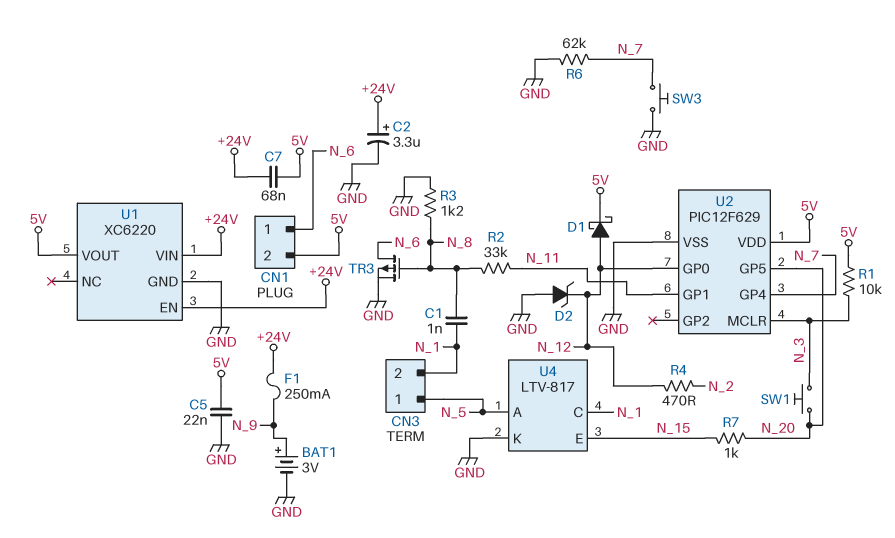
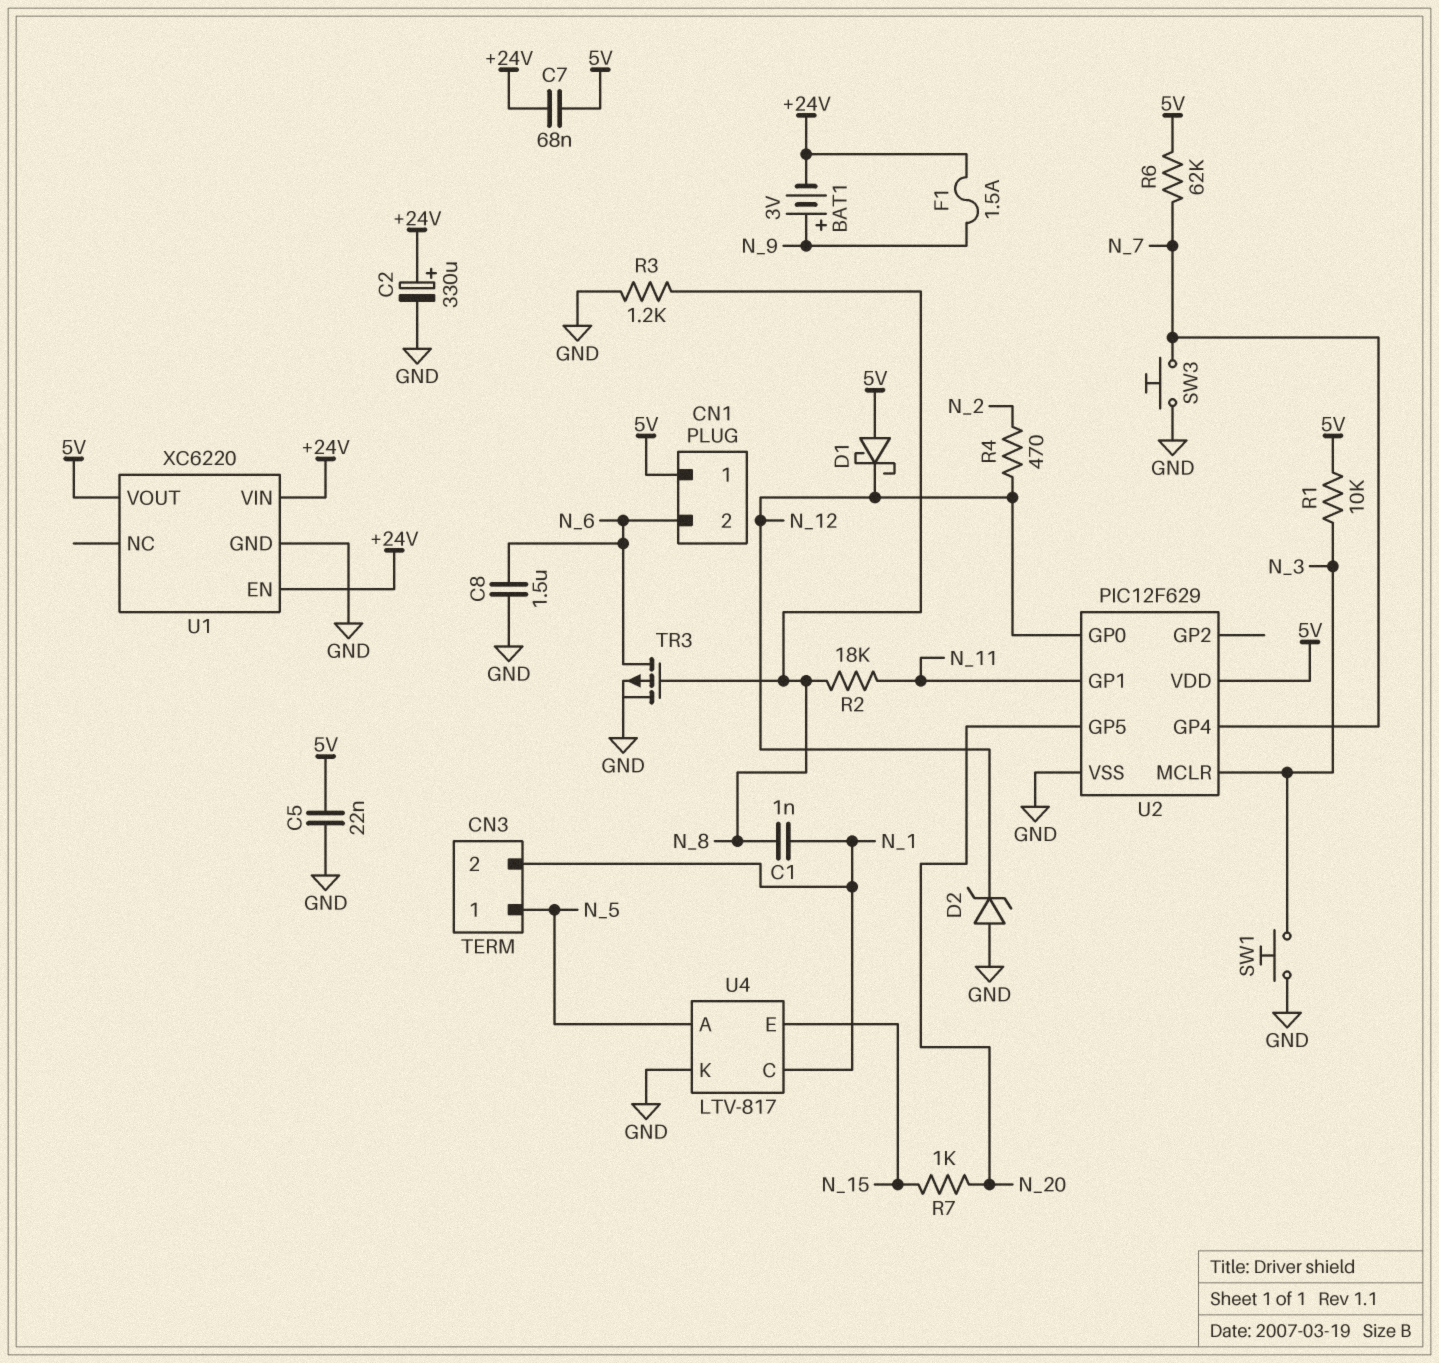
BAT1: 3V (plus N_9, minus GND) -> 3V (plus N_9, minus +24V)
C2: 3.3uF (plus +24V, minus GND) -> 330uF (plus +24V, minus GND)
C8: none -> 1.5uF (GND, N_6)
CN1 pin 1: N_6 -> 5V
CN1 pin 2: 5V -> N_6
D1: schottky (A N_12, K 5V) -> schottky (A 5V, K N_12)
F1: 250mA (+24V, N_9) -> 1.5A (+24V, N_9)
R2: 33k (N_8, N_11) -> 18k (N_8, N_11)
R6: 62k (GND, N_7) -> 62k (5V, N_7)
SW1: button (N_3, N_20) -> button (GND, N_3)

